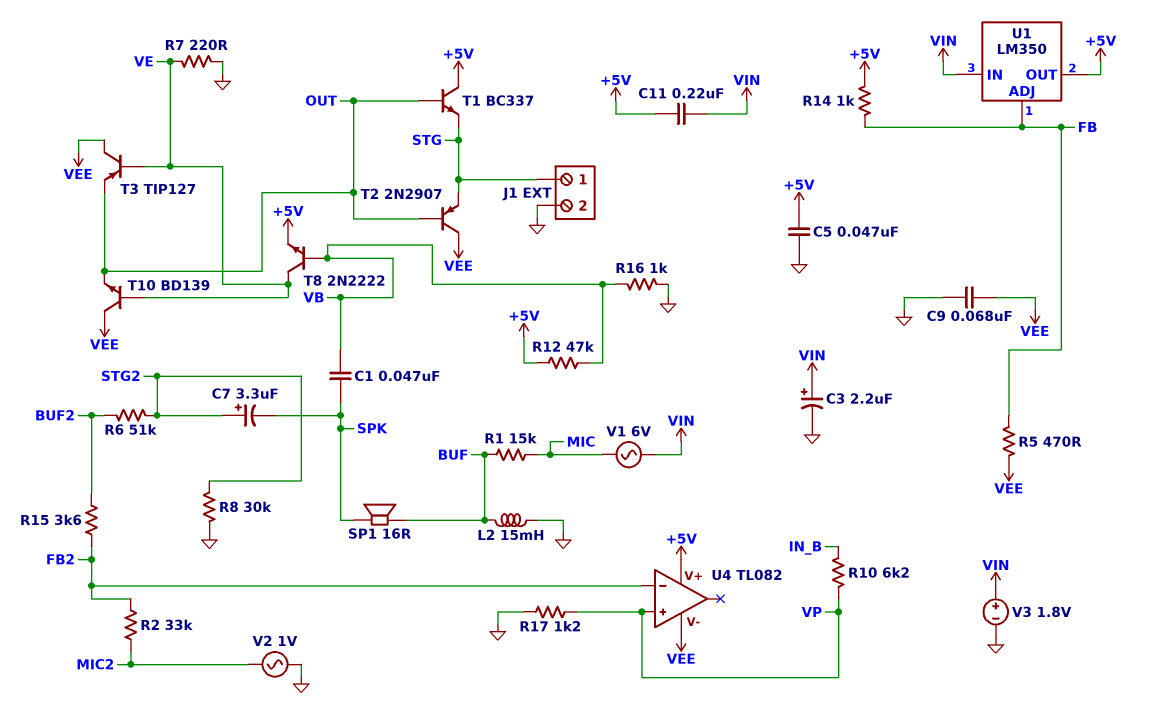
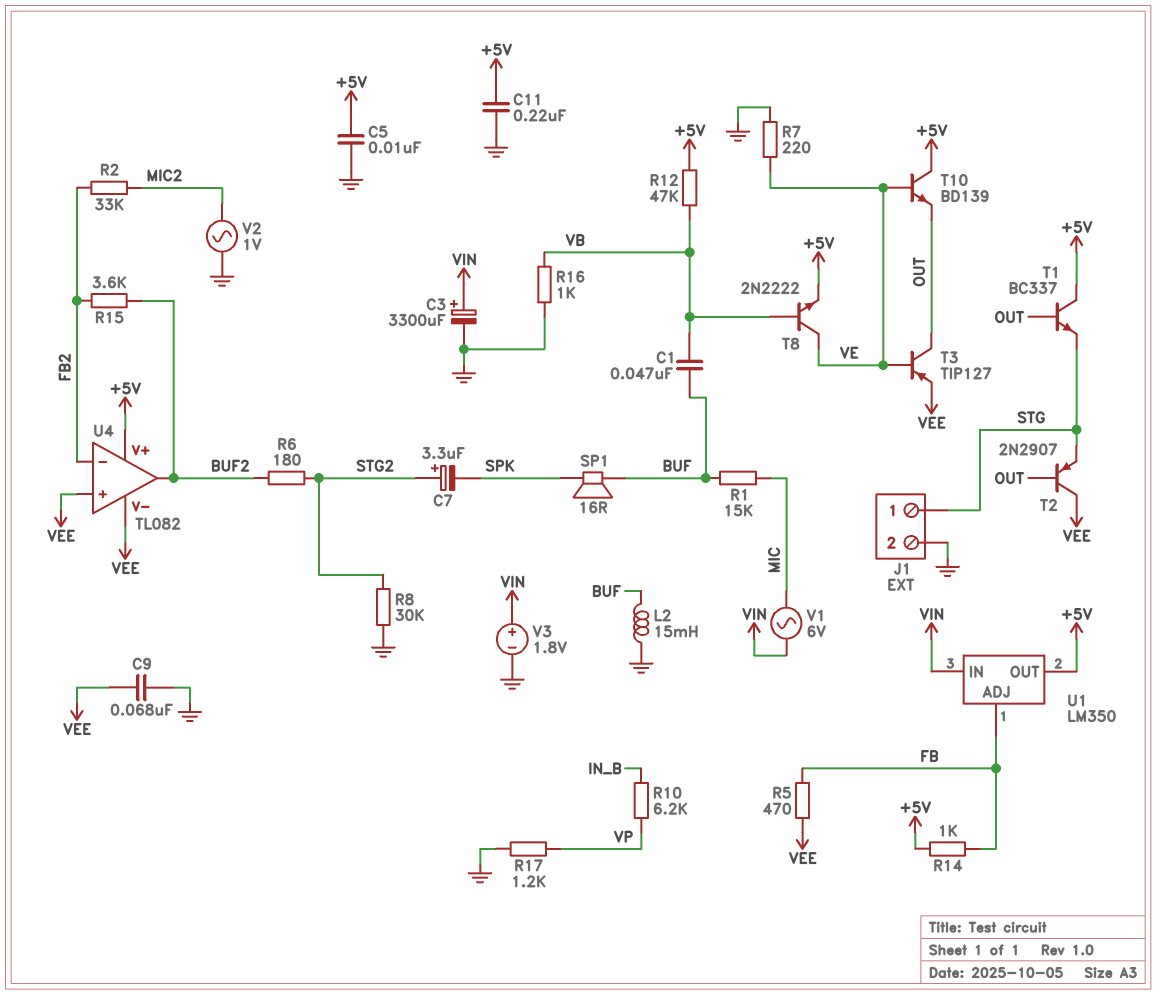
C1: 47nF (SPK, VB) -> 47nF (BUF, VB)
C3: 2.2uF (plus VIN, minus GND) -> 3300uF (plus VIN, minus GND)
C5: 47nF (+5V, GND) -> 10nF (+5V, GND)
C11: 220nF (+5V, VIN) -> 220nF (+5V, GND)
R6: 51k (BUF2, STG2) -> 180 (BUF2, STG2)
T3: PNP TIP127 (B VE, C VEE, E OUT) -> PNP TIP127 (B VE, C OUT, E VEE)
T10: NPN BD139 (B VE, C VEE, E OUT) -> NPN BD139 (B VE, C +5V, E OUT)
U4 pin in+: VP -> VEE
U4 pin out: none -> BUF2

